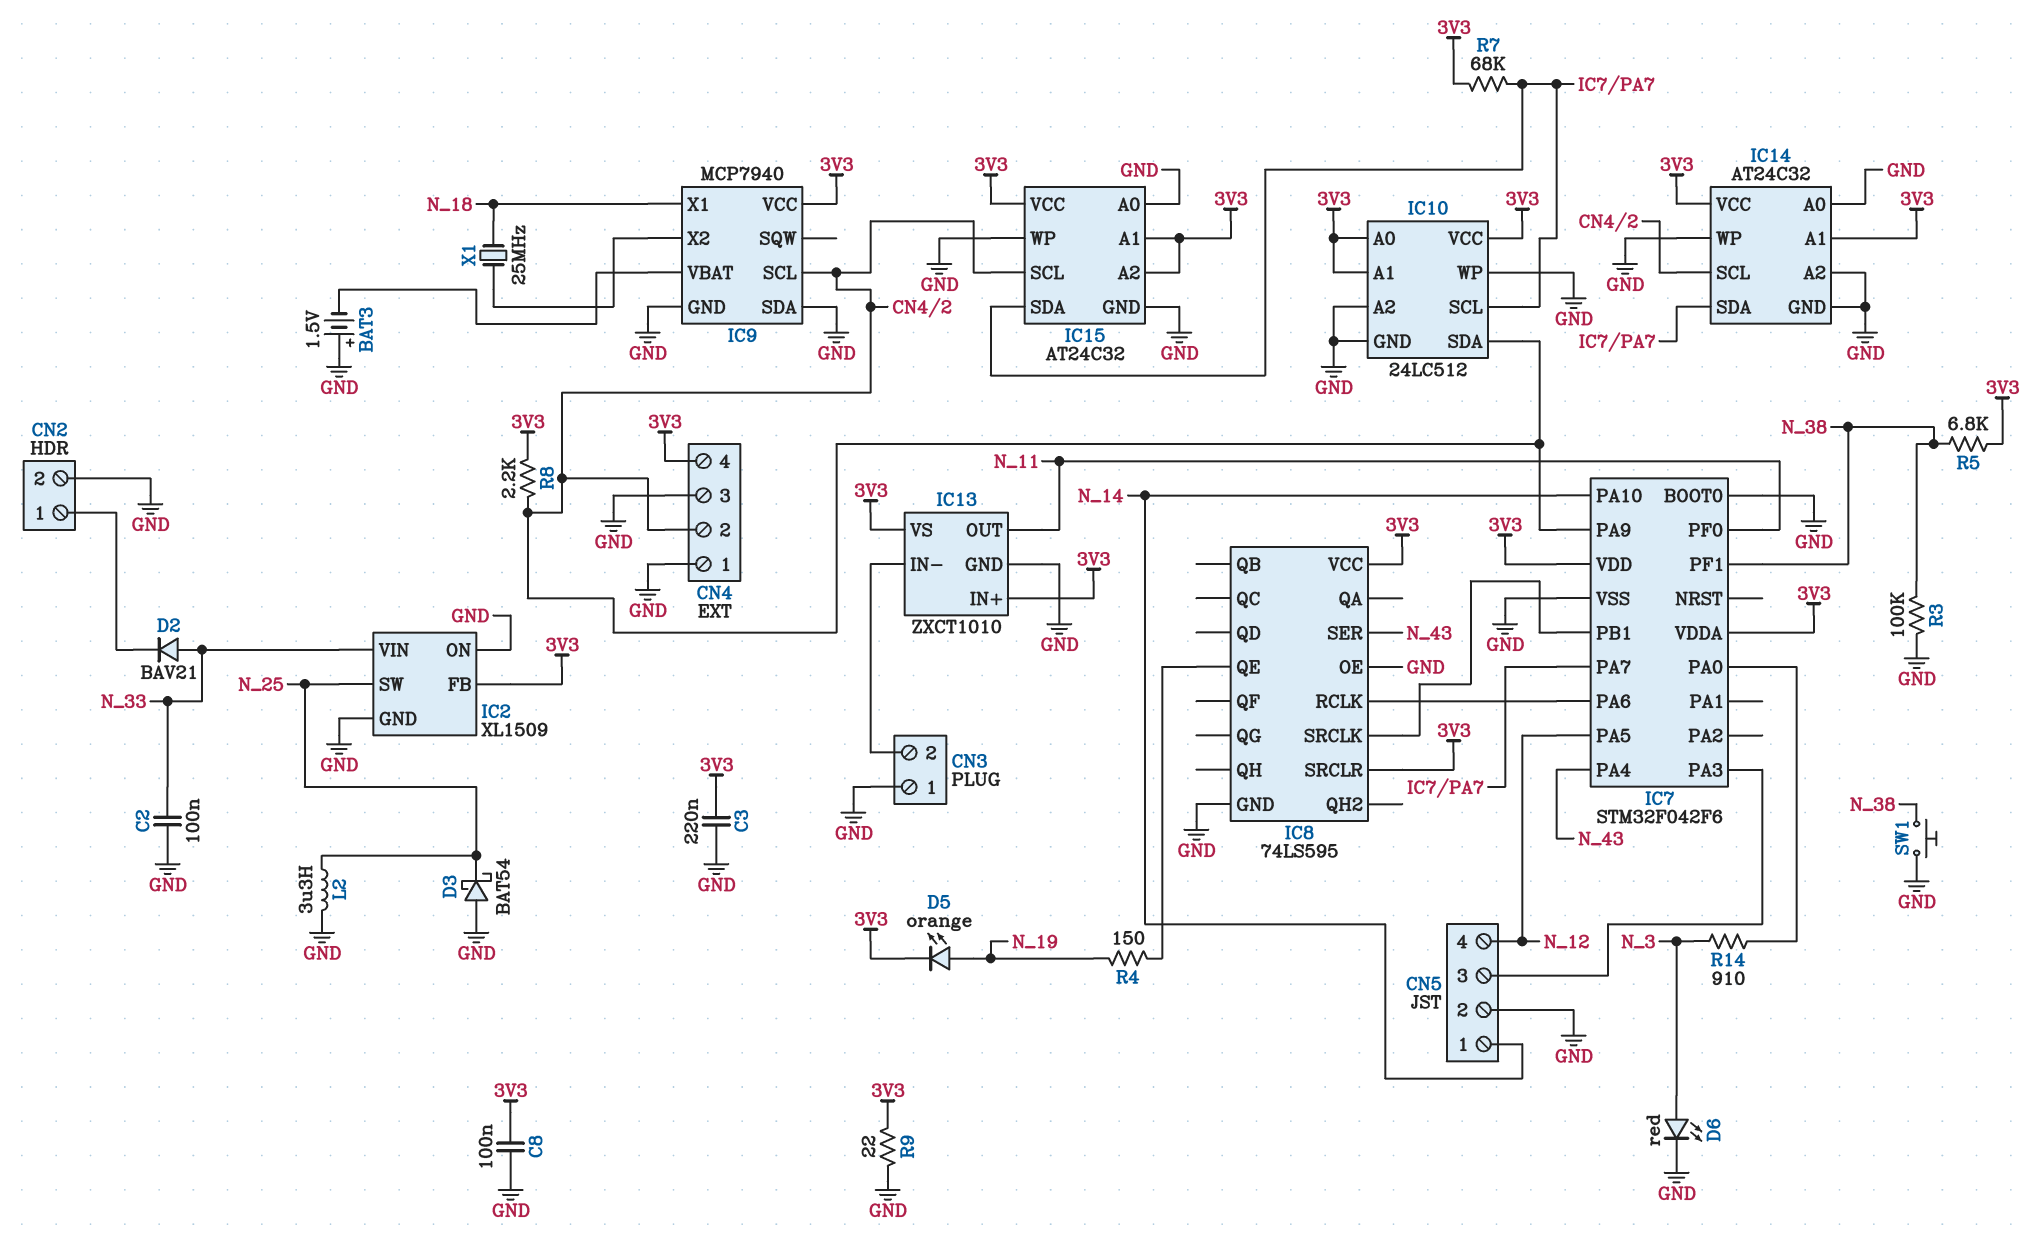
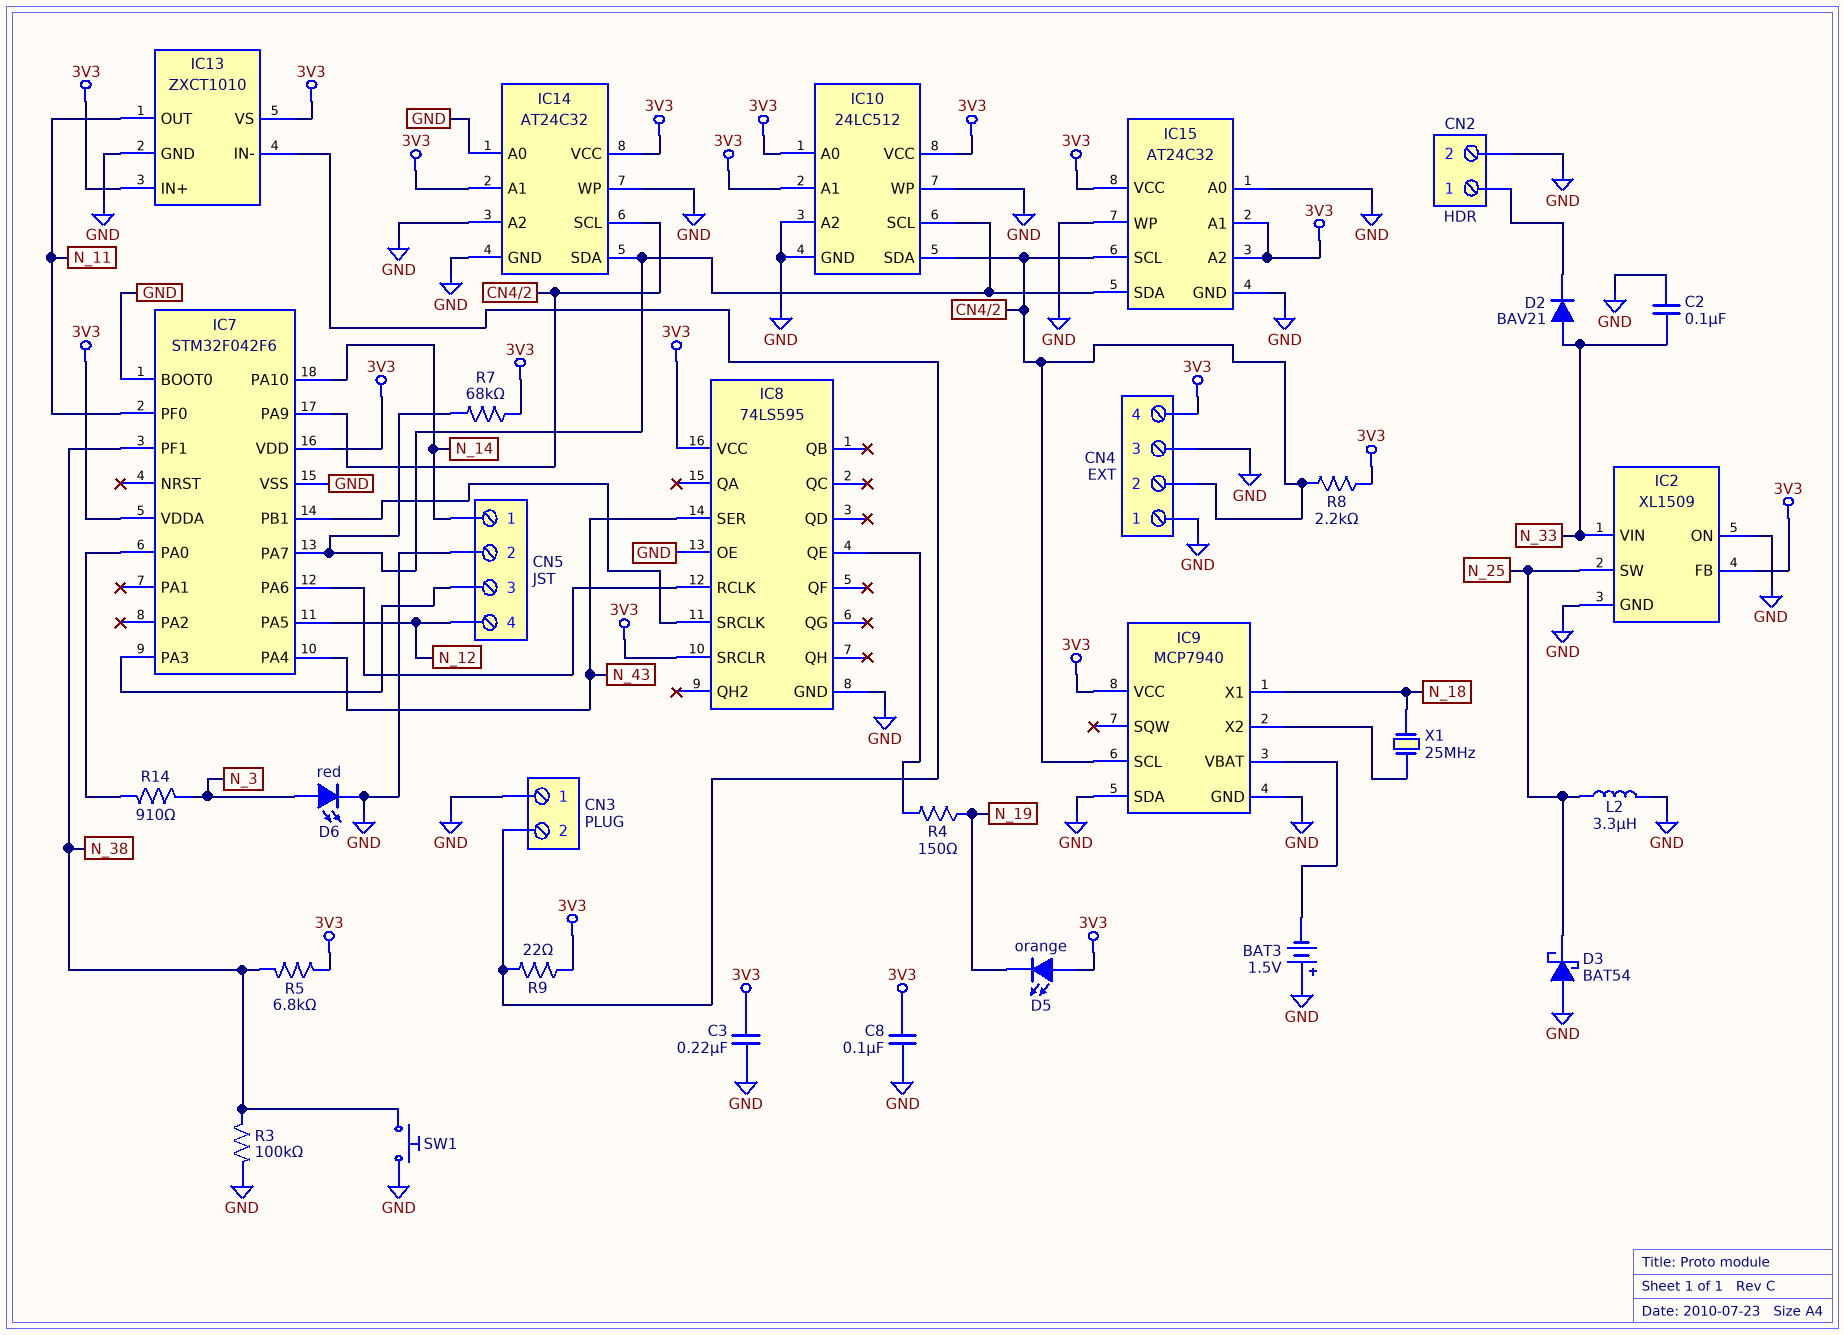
D5: LED orange (A N_19, K 3V3) -> LED orange (A 3V3, K N_19)
R9: 22 (3V3, GND) -> 22 (3V3, CN3/2)

